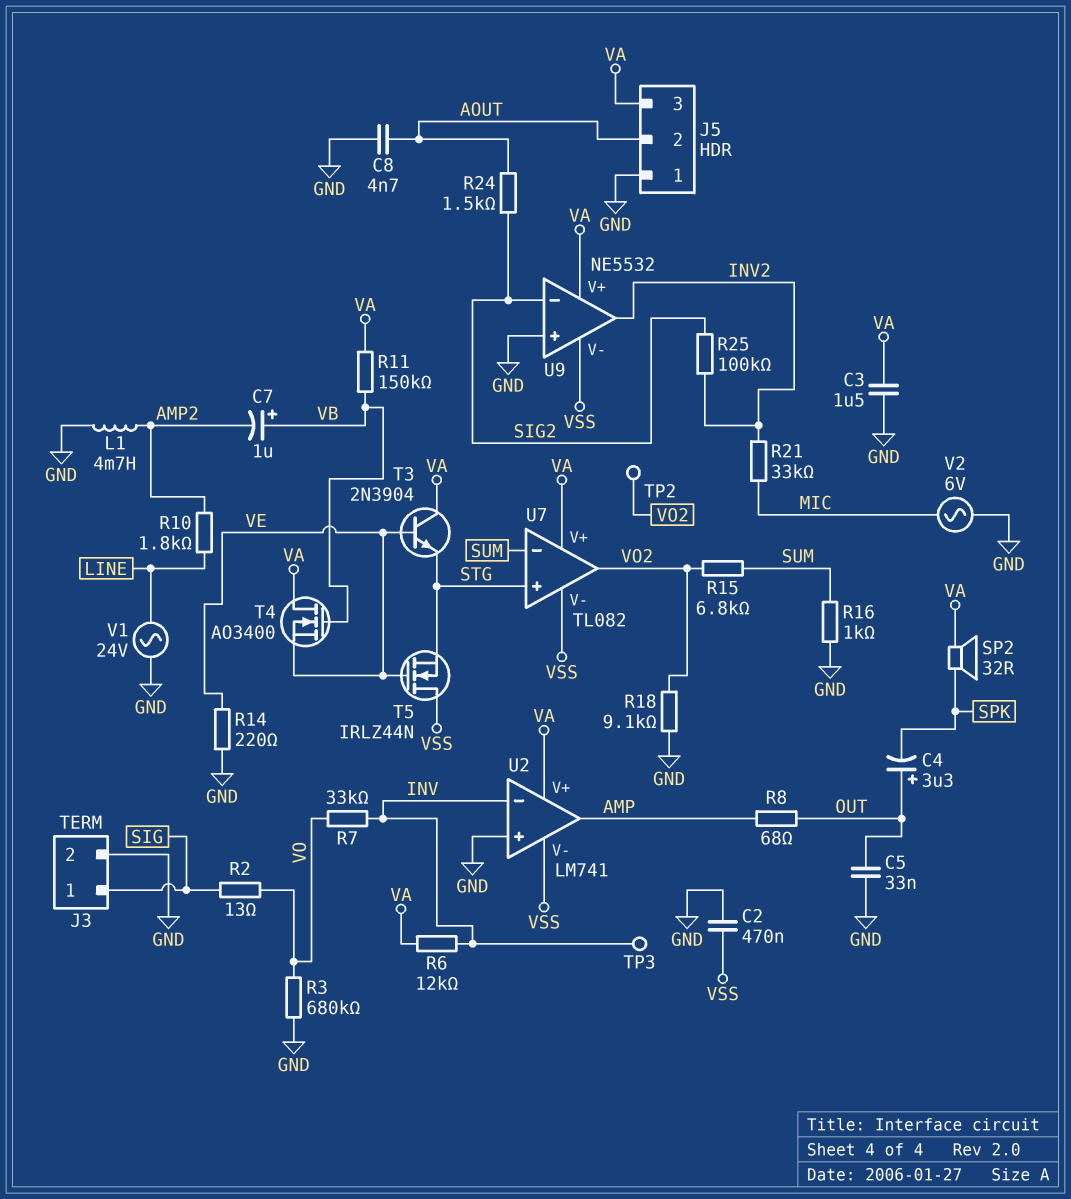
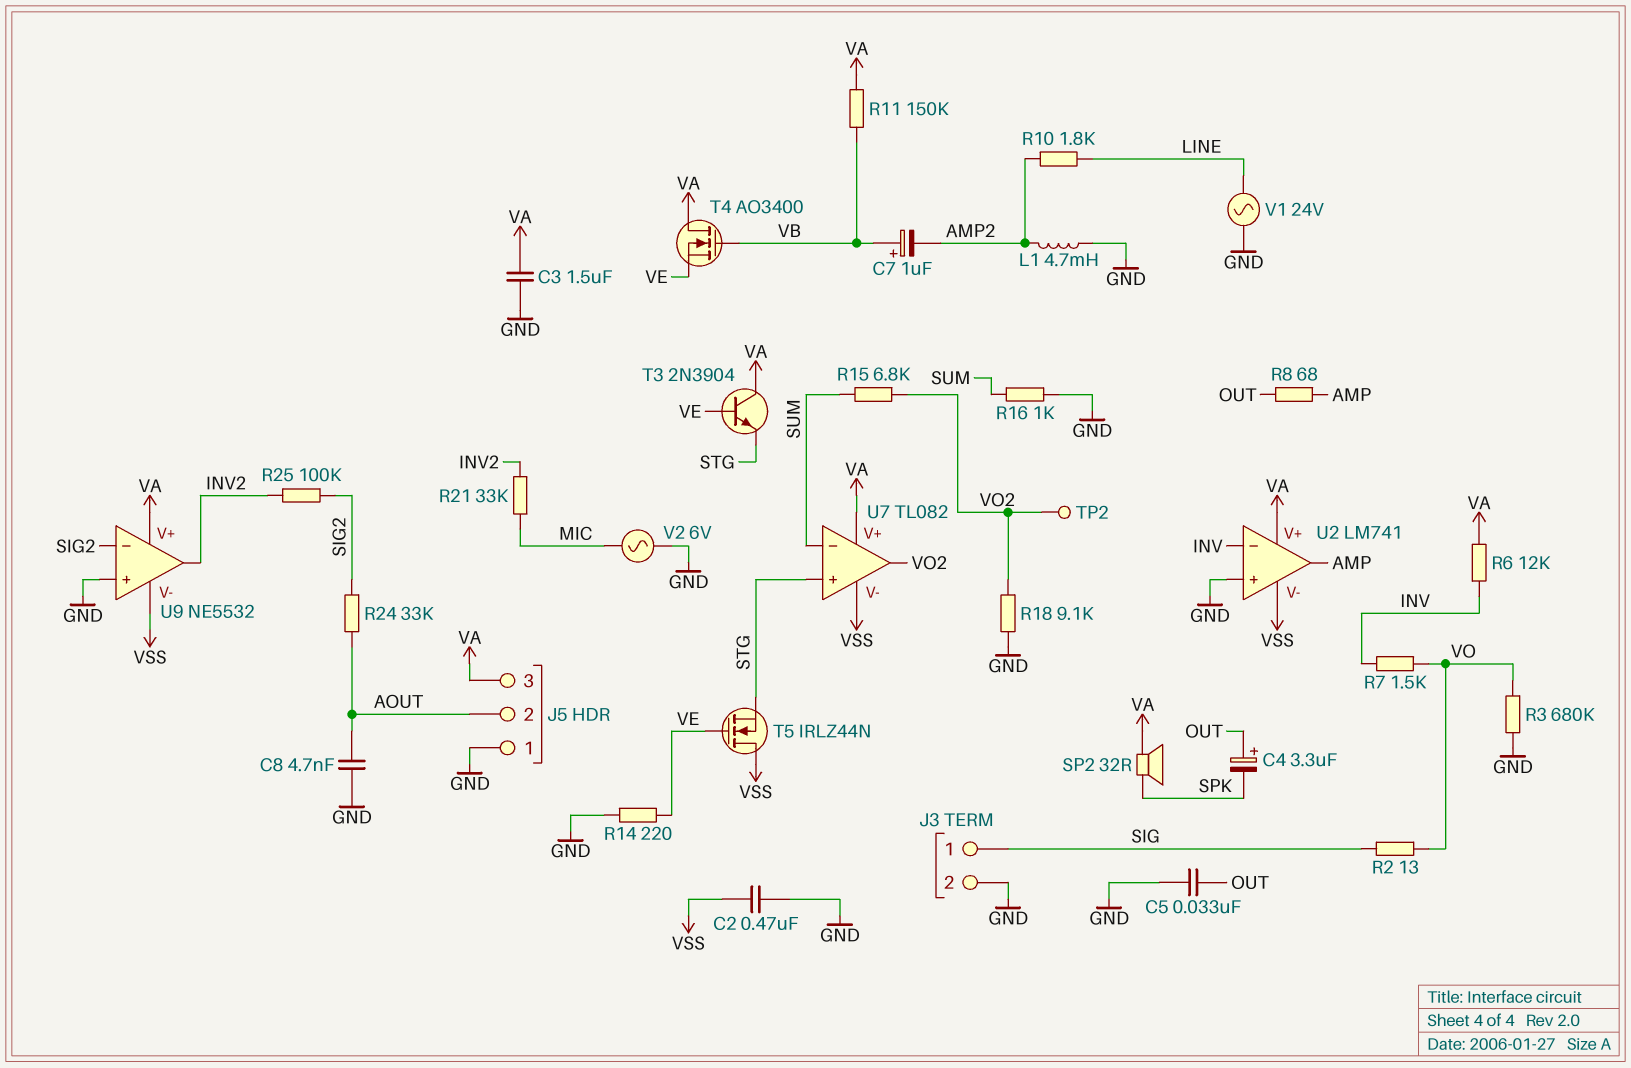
R7: 33k (INV, VO) -> 1.5k (INV, VO)
R24: 1.5k (AOUT, SIG2) -> 33k (AOUT, SIG2)
TP3: test point (INV) -> none

